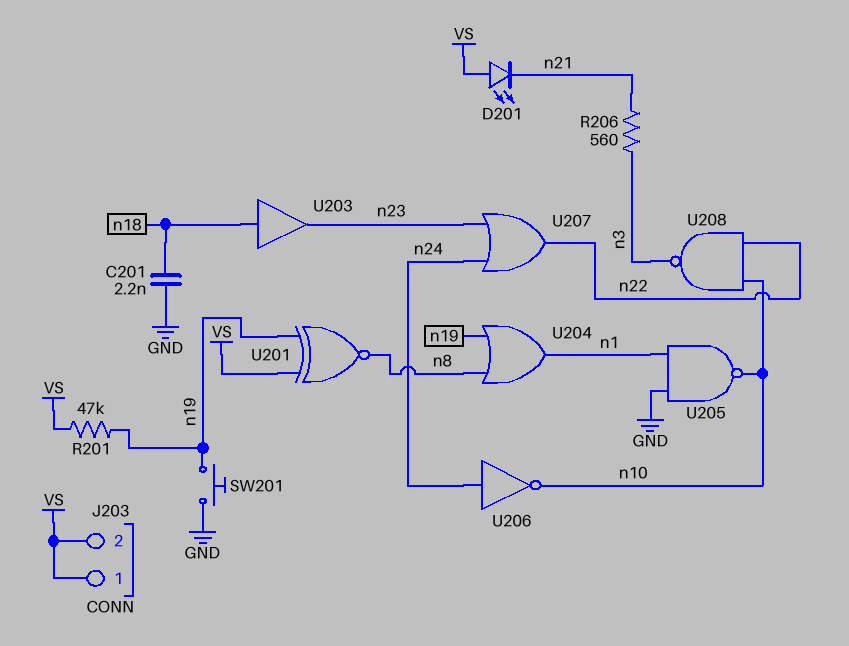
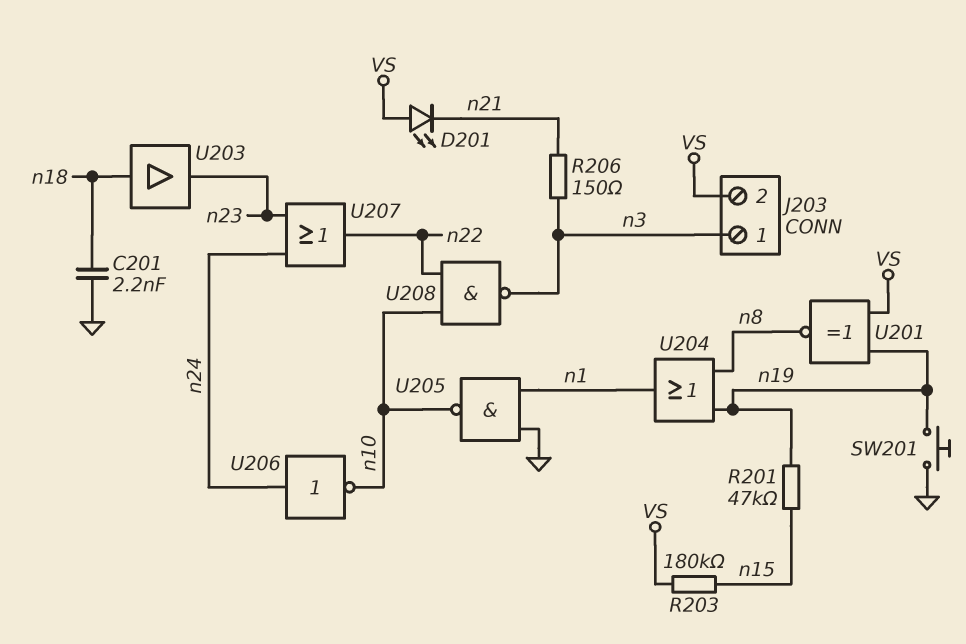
J203 pin 1: VS -> n3
R201: 47k (VS, n19) -> 47k (n15, n19)
R203: none -> 180k (VS, n15)
R206: 560 (n3, n21) -> 150 (n3, n21)

